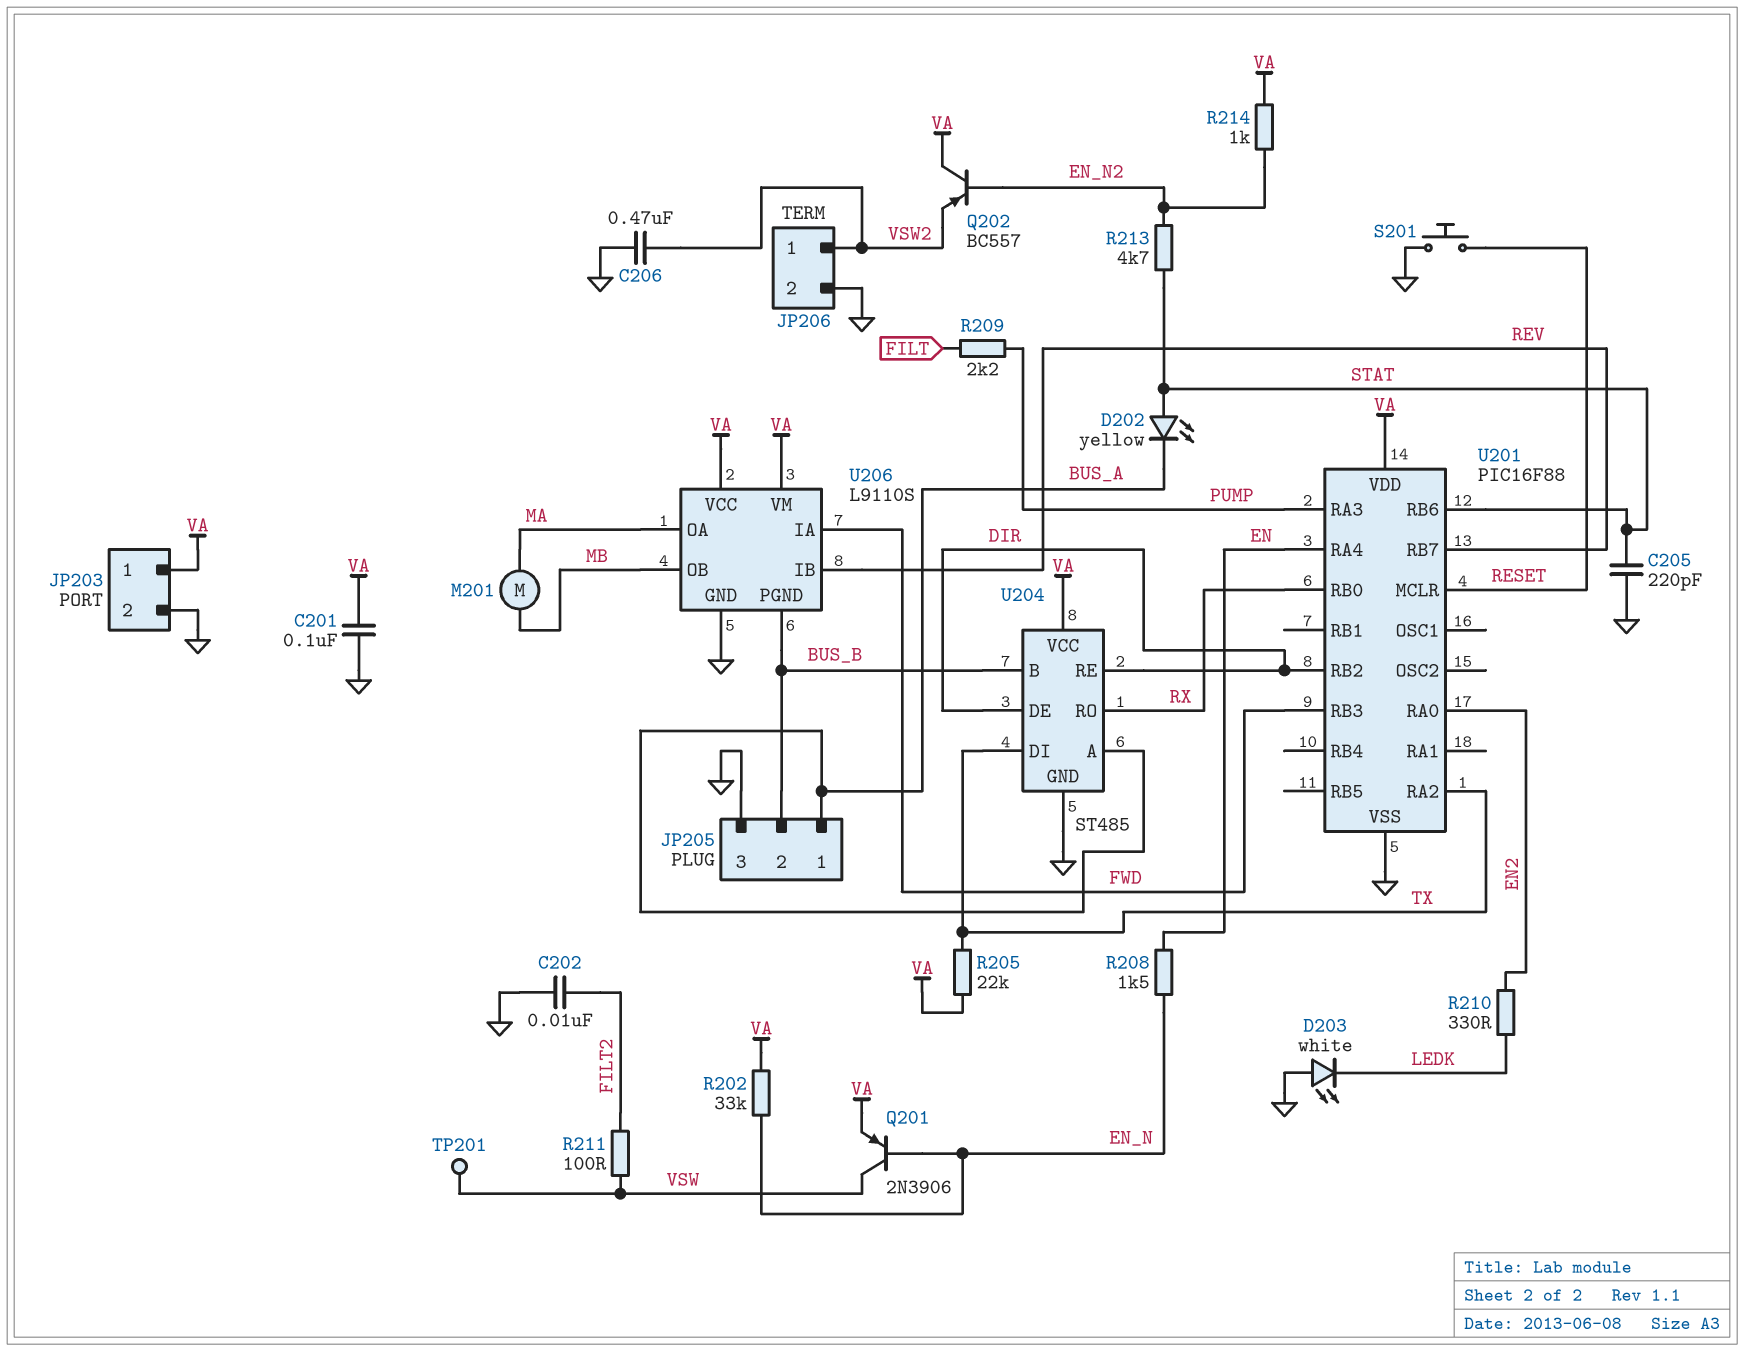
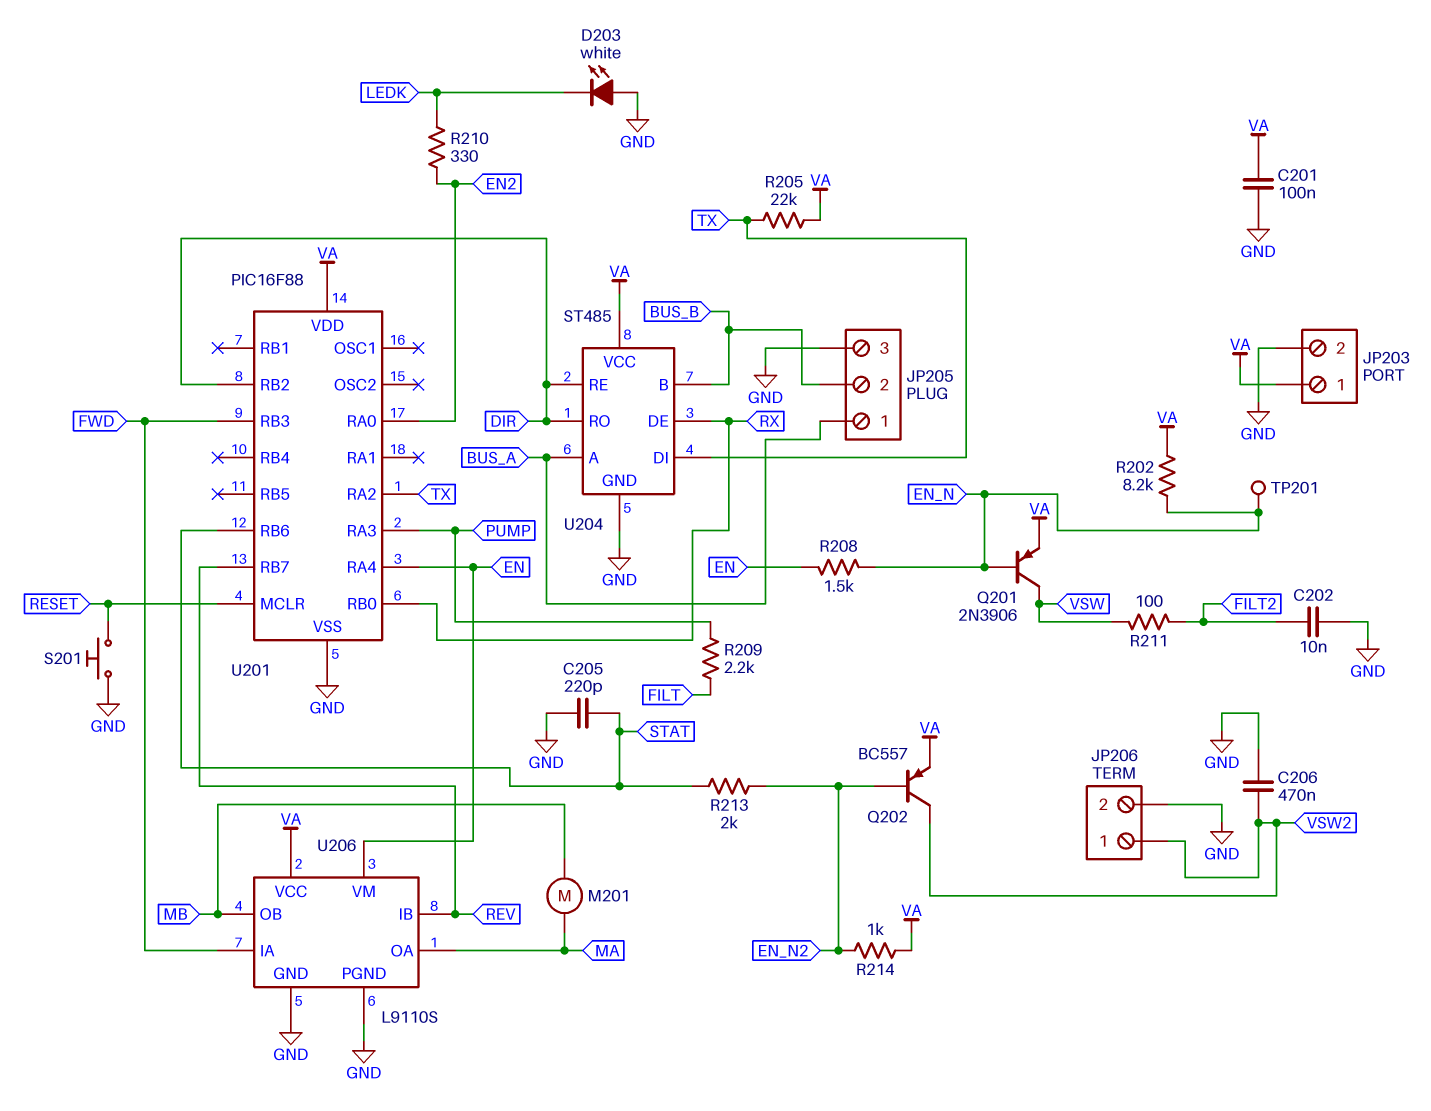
D202: LED yellow (A STAT, K BUS_A) -> none
Q202: PNP BC557 (B EN_N2, C VA, E VSW2) -> PNP BC557 (B EN_N2, C VSW2, E VA)
R202: 33k (EN_N, VA) -> 8.2k (EN_N, VA)
R213: 4.7k (EN_N2, STAT) -> 2k (EN_N2, STAT)
TP201: test point (VSW) -> test point (EN_N)
U204 pin DE: DIR -> RX
U204 pin RO: RX -> DIR
U206 pin PGND: BUS_B -> GND
U206 pin VM: VA -> EN

